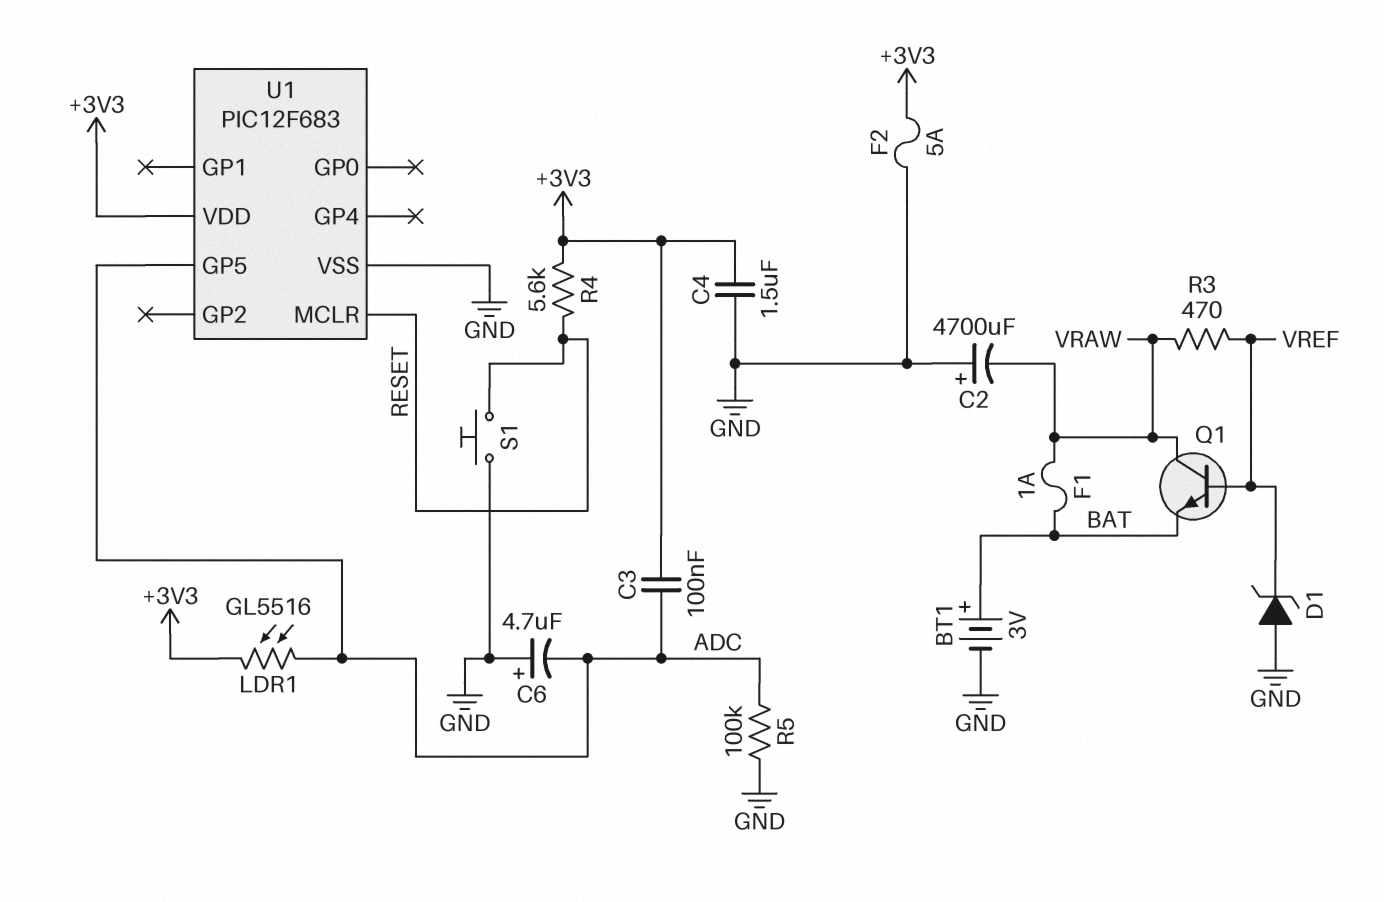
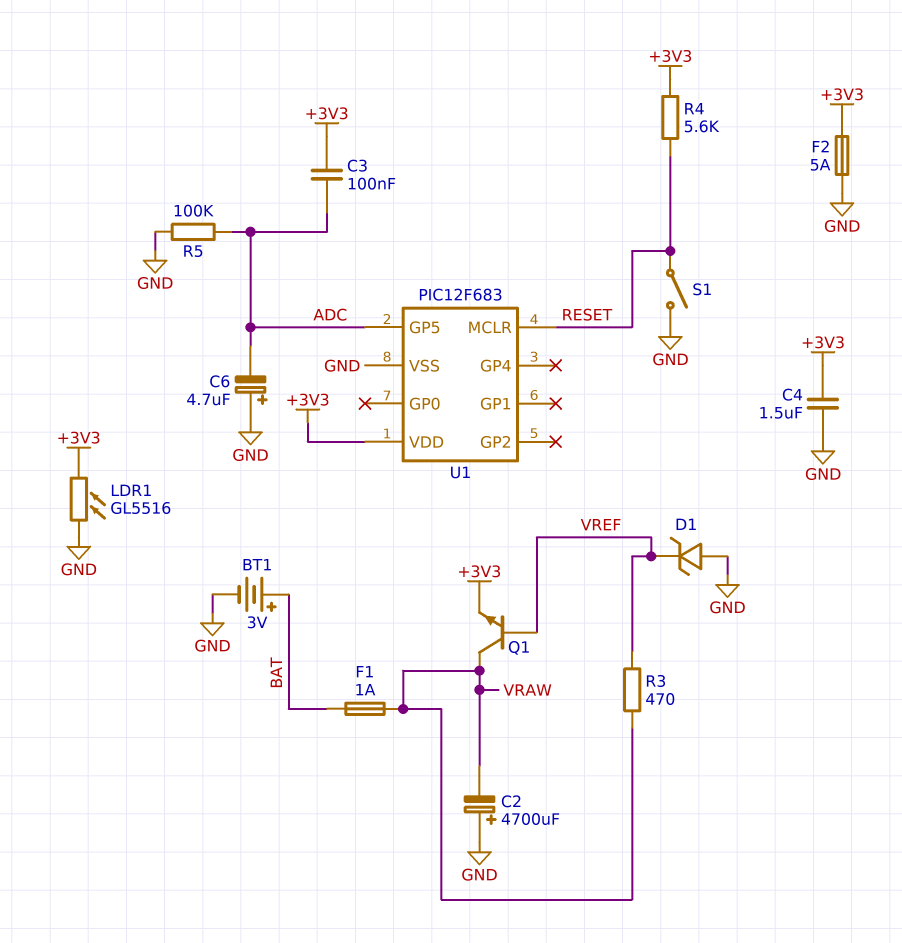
LDR1: GL5516 (+3V3, ADC) -> GL5516 (+3V3, GND)
Q1: NPN (B VREF, C VRAW, E BAT) -> NPN (B VREF, C VRAW, E +3V3)
S1: button (GND, RESET) -> switch (GND, RESET)

